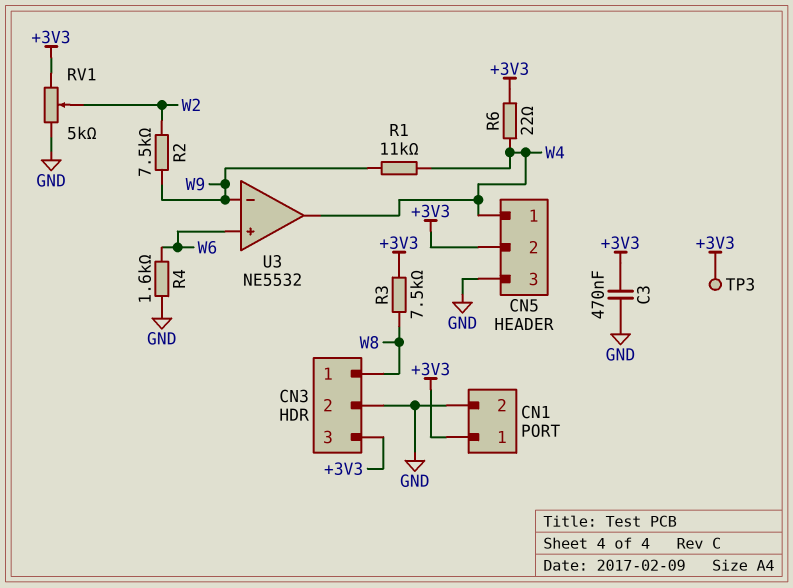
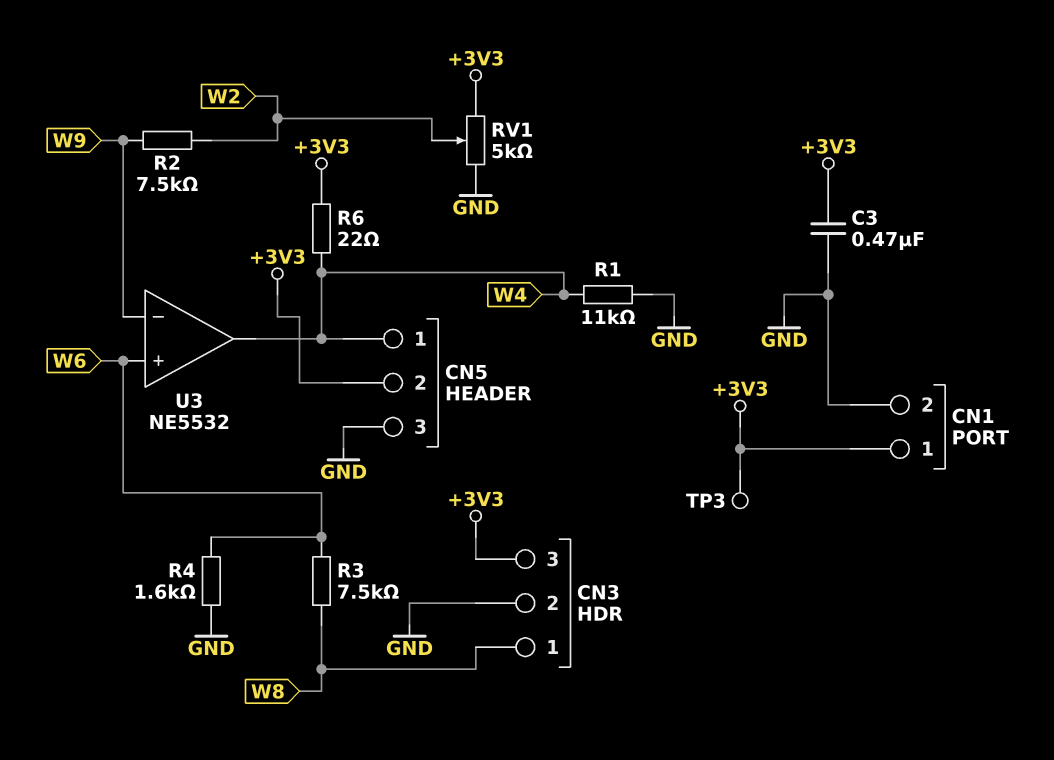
R1: 11k (W4, W9) -> 11k (GND, W4)
R3: 7.5k (+3V3, W8) -> 7.5k (W6, W8)

